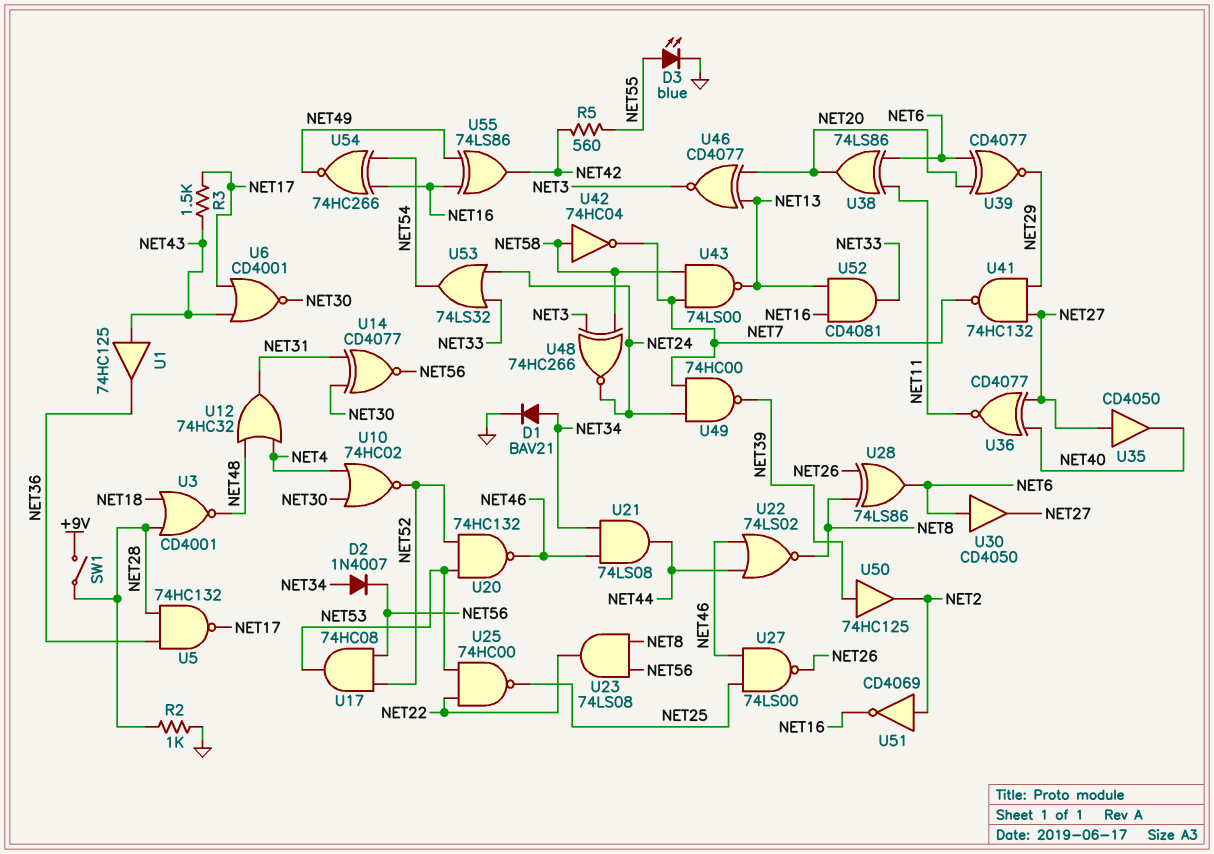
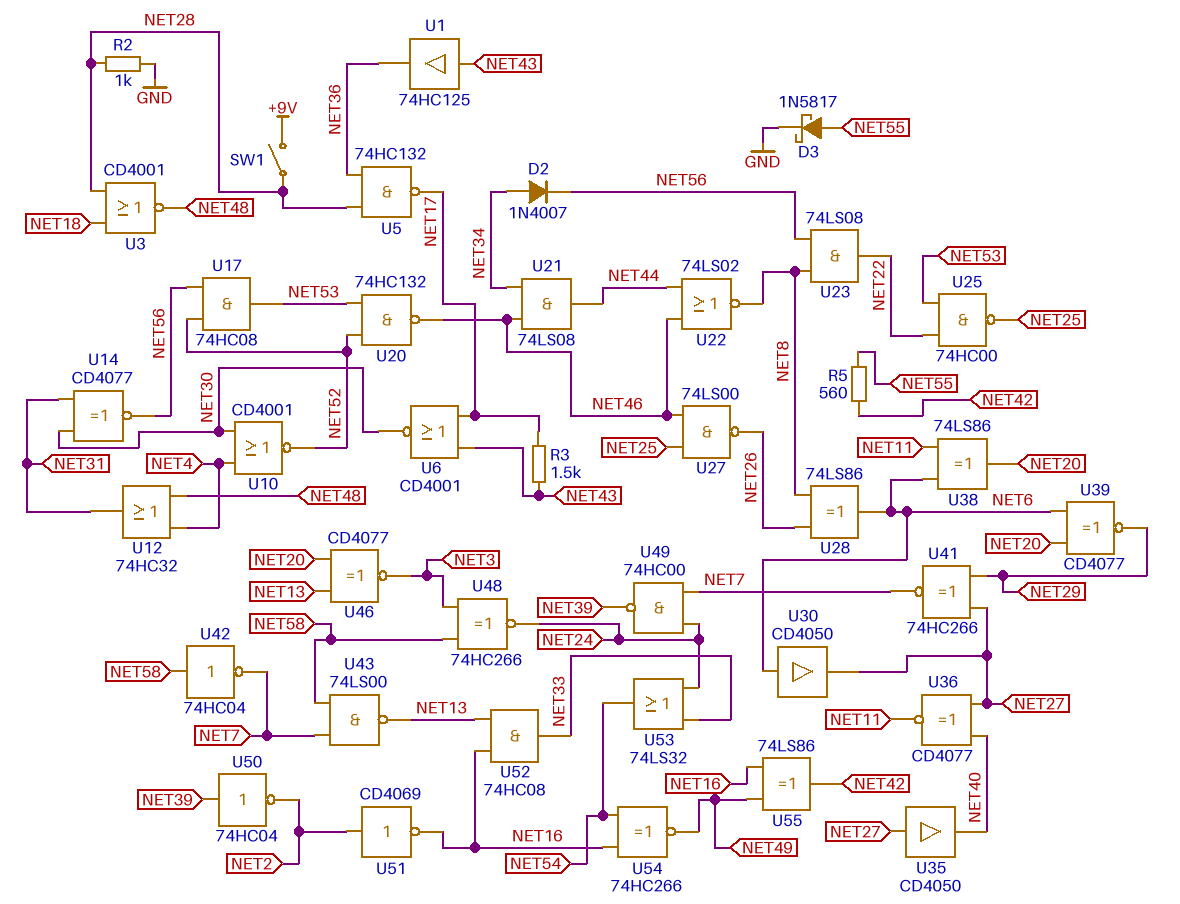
D1: diode BAV21 (A NET34, K GND) -> none
D3: LED blue (A NET55, K GND) -> schottky 1N5817 (A NET55, K GND)
U10: NOR 74HC02 (in NET4, in NET30, out NET52) -> NOR CD4001 (in NET4, in NET30, out NET52)
U41: NAND 74HC132 (in NET27, in NET29, out NET7) -> XNOR 74HC266 (in NET27, in NET29, out NET7)
U50: buffer 74HC125 (in NET39, out NET2) -> NOT 74HC04 (in NET39, out NET2)
U52: AND CD4081 (in NET13, in NET16, out NET33) -> AND 74HC08 (in NET13, in NET16, out NET33)

